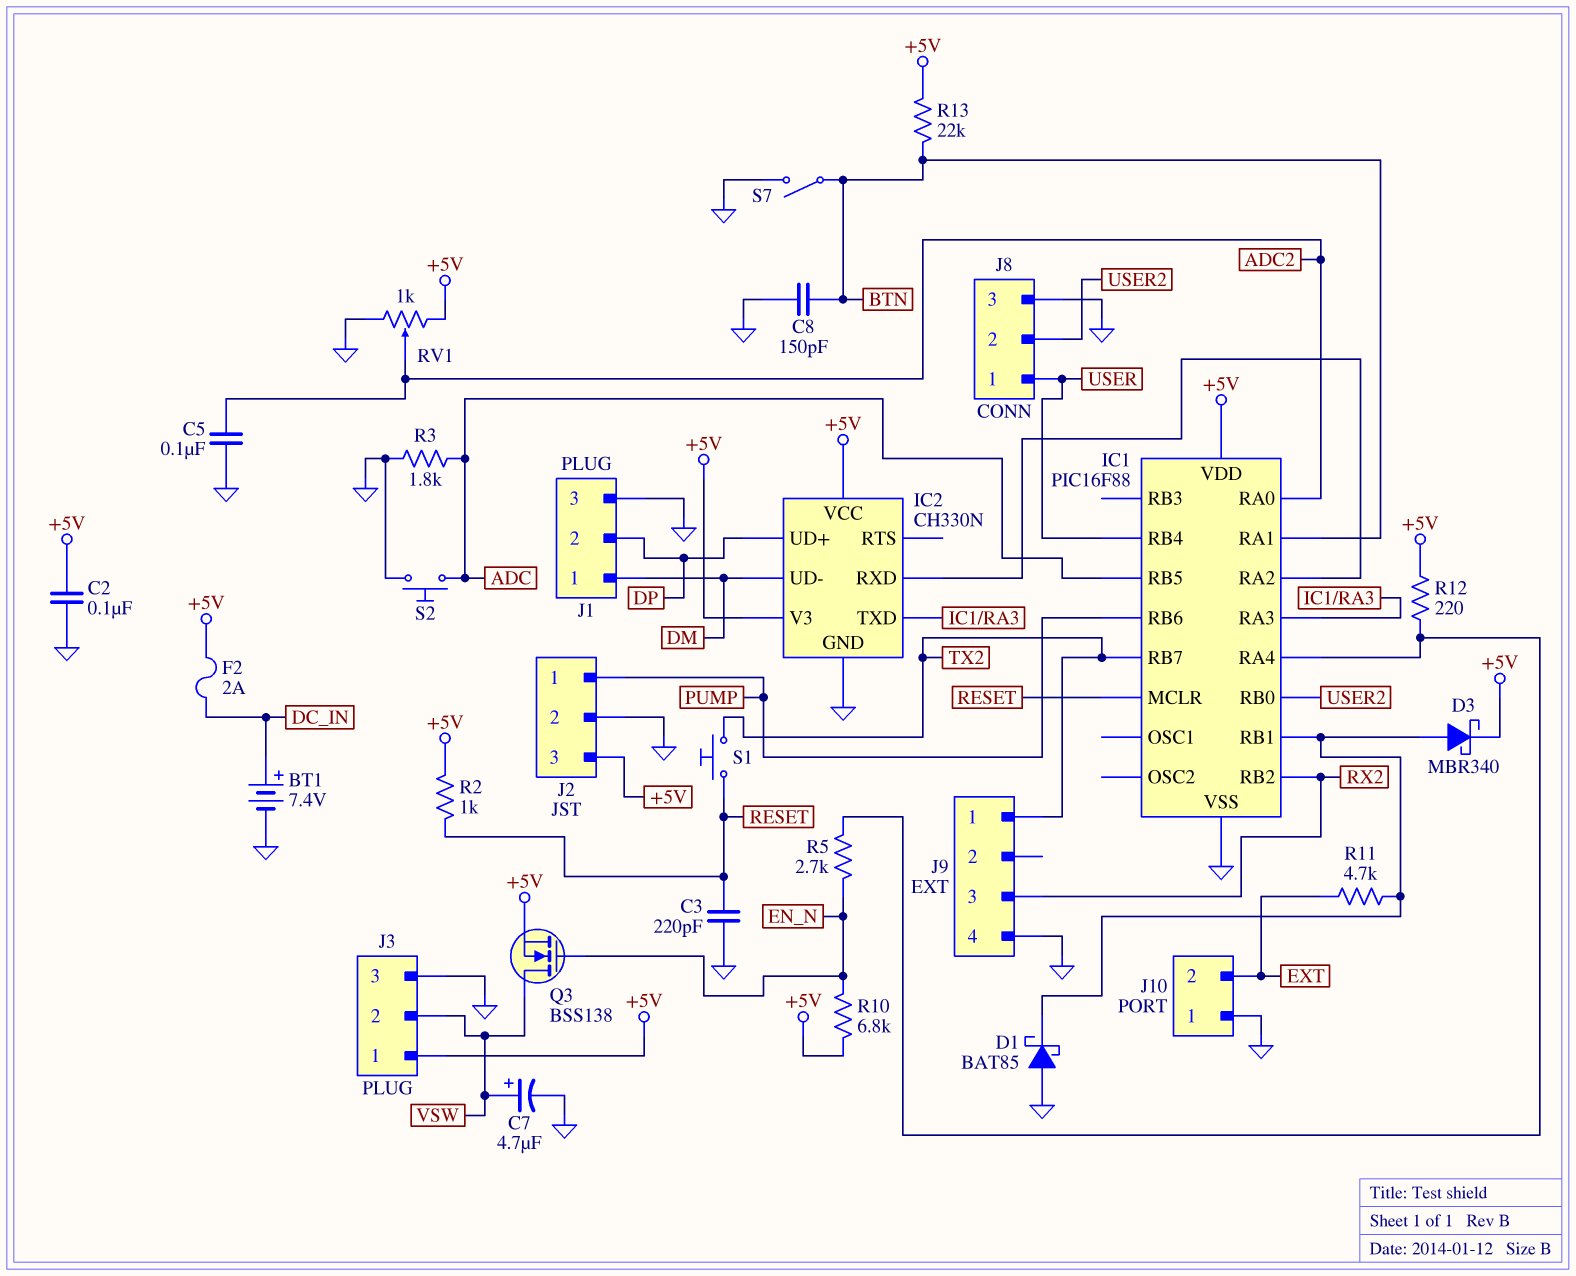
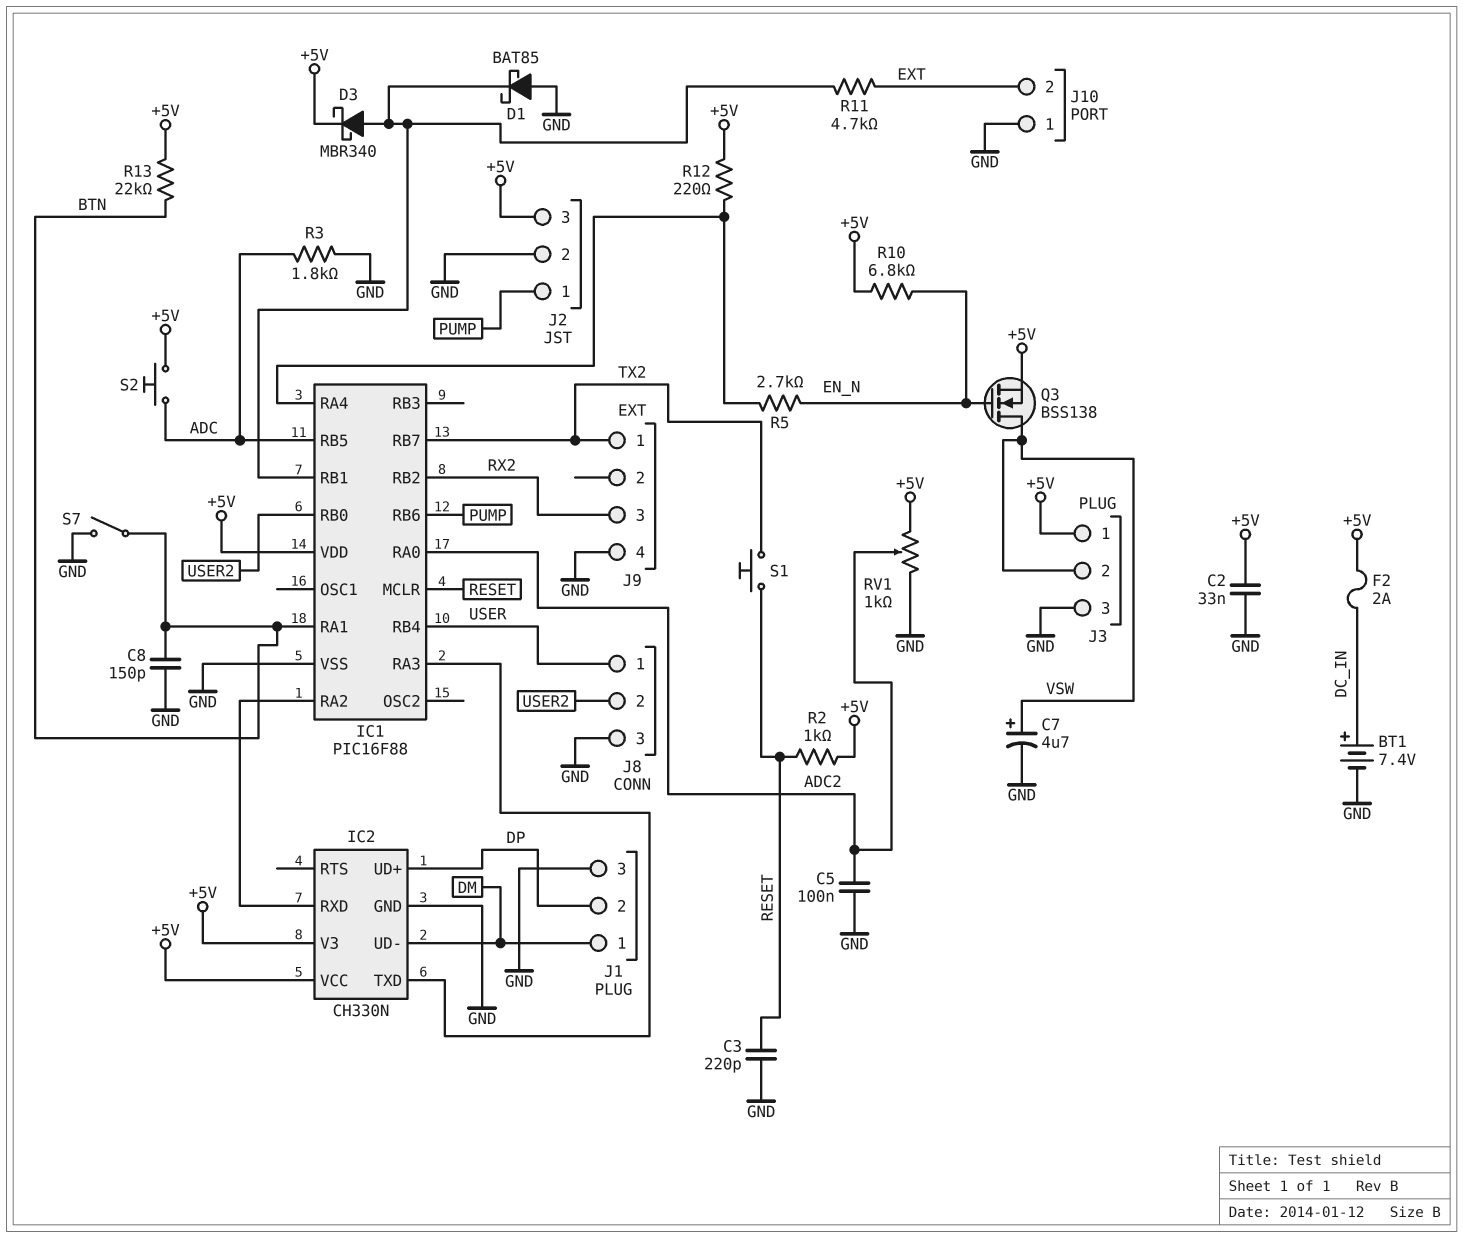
C2: 100nF (+5V, GND) -> 33nF (+5V, GND)
S2: button (ADC, GND) -> button (+5V, ADC)

